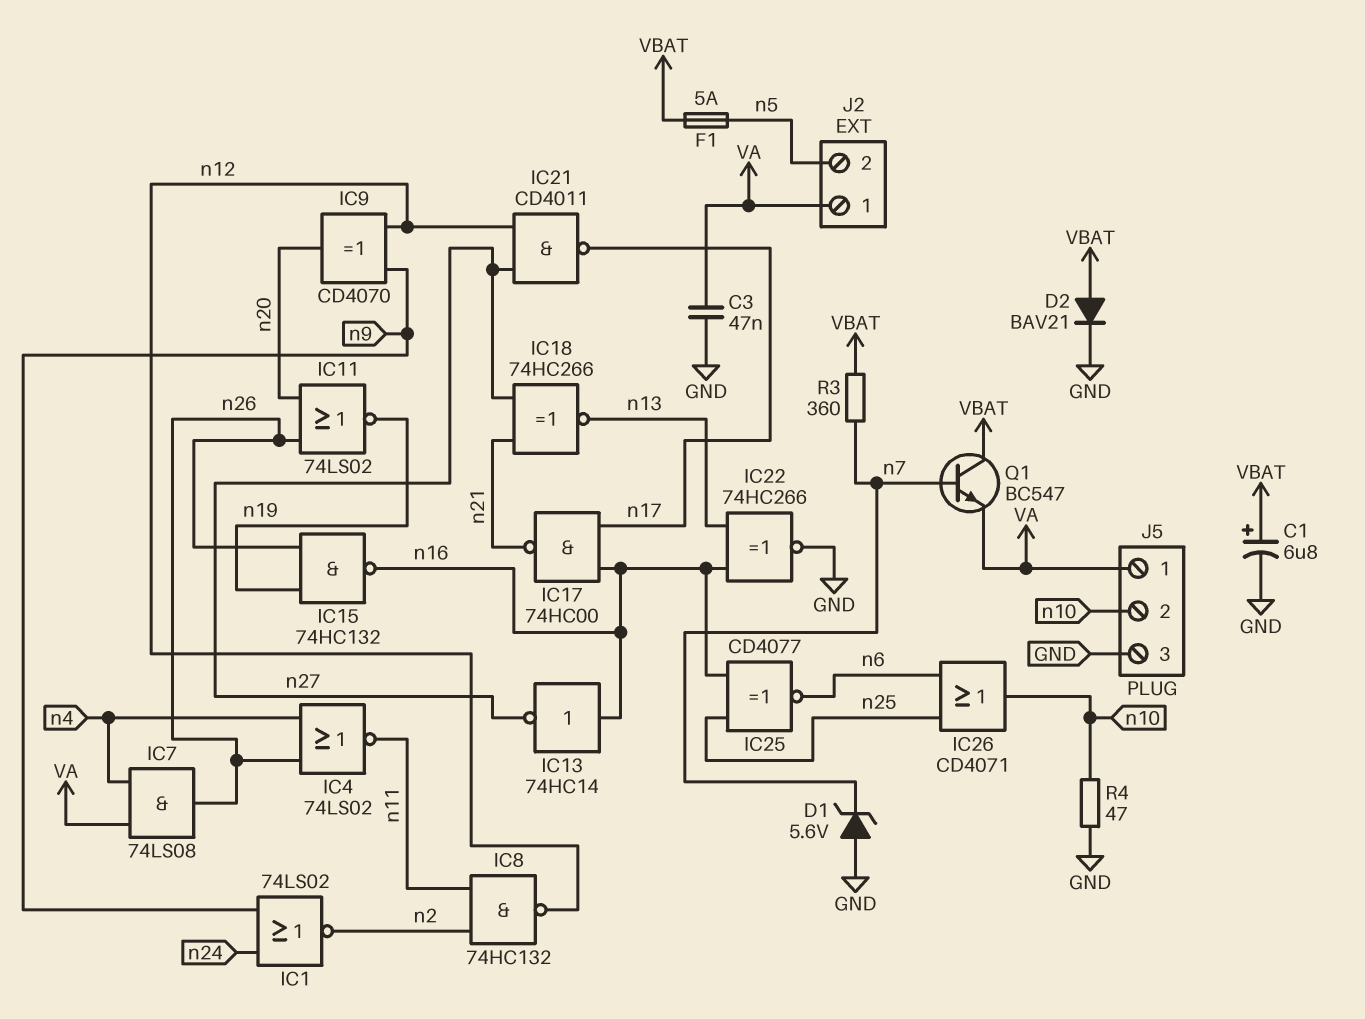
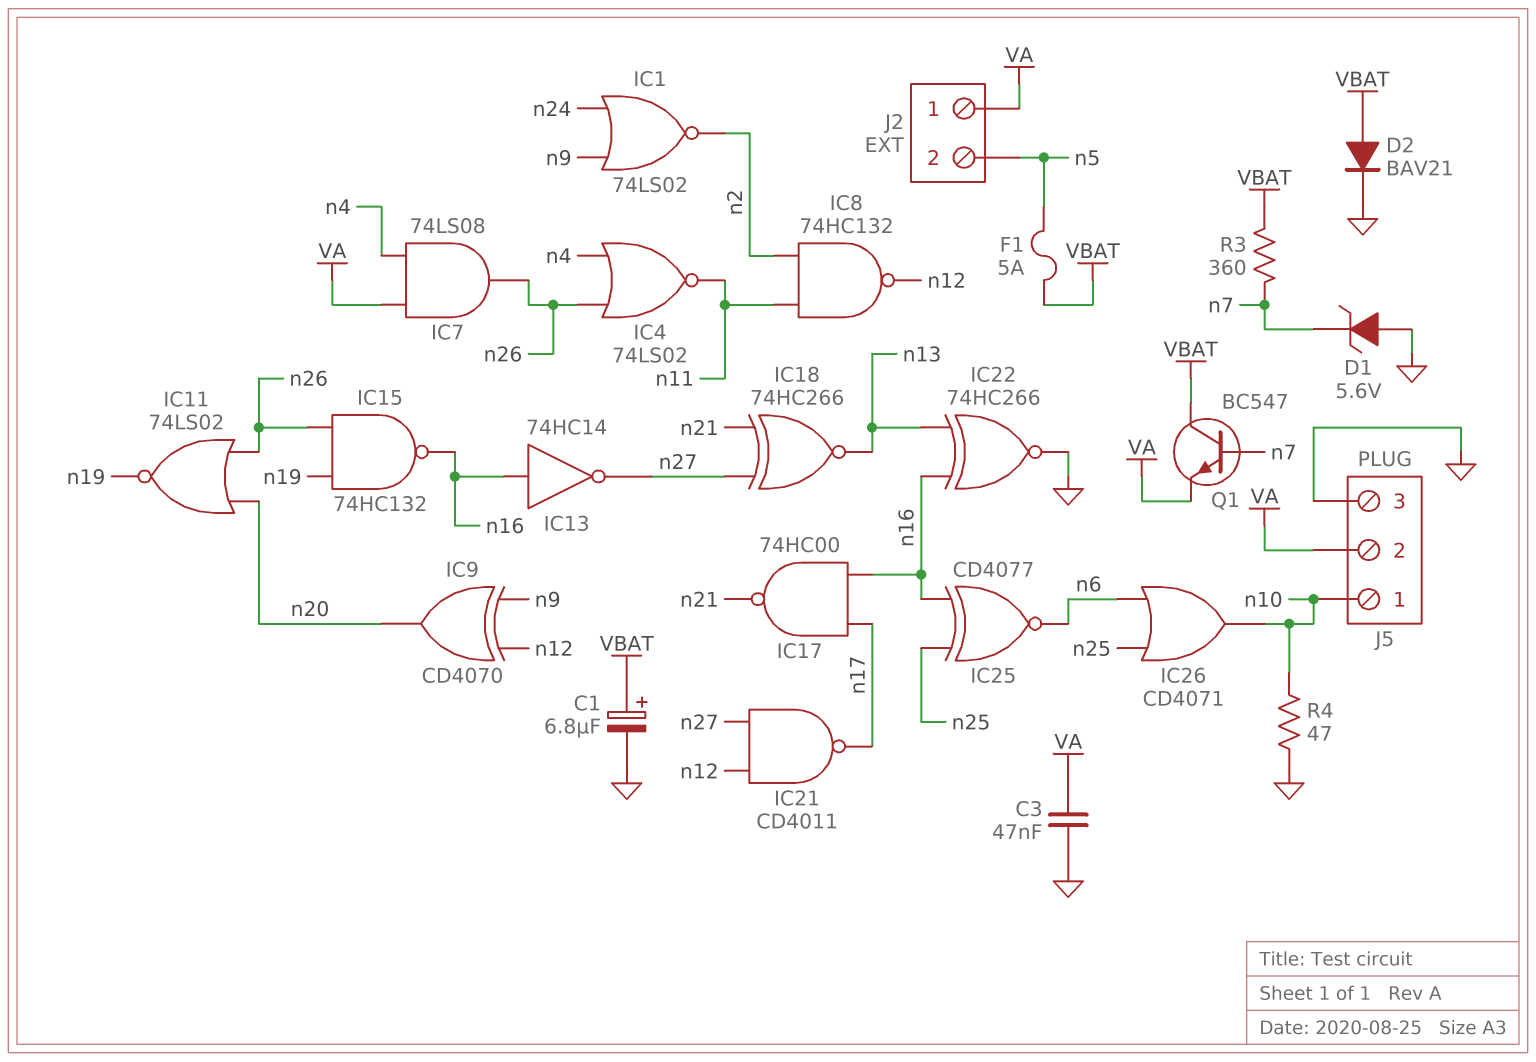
J5 pin 1: VA -> n10
J5 pin 2: n10 -> VA

